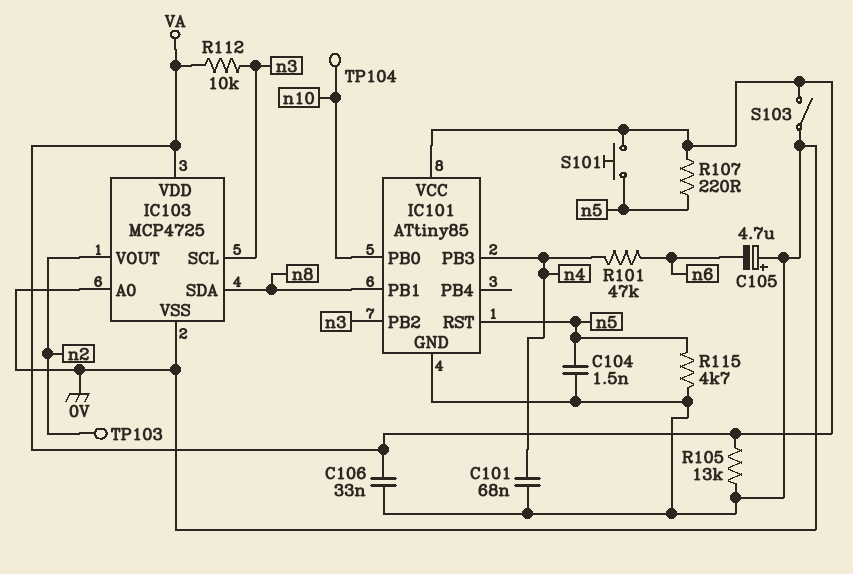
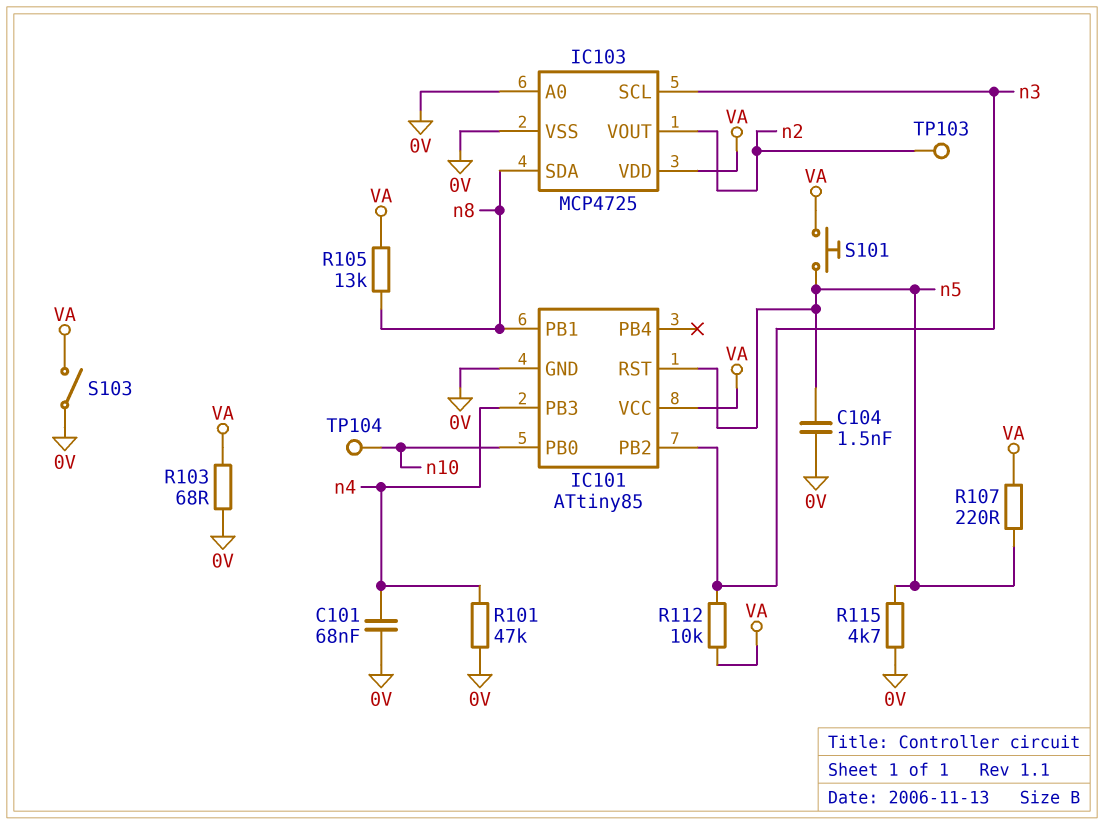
C105: 4.7uF (plus 0V, minus n6) -> none
C106: 33nF (0V, VA) -> none
R101: 47k (n4, n6) -> 47k (0V, n4)
R103: none -> 68 (0V, VA)
R105: 13k (0V, VA) -> 13k (VA, n8)

